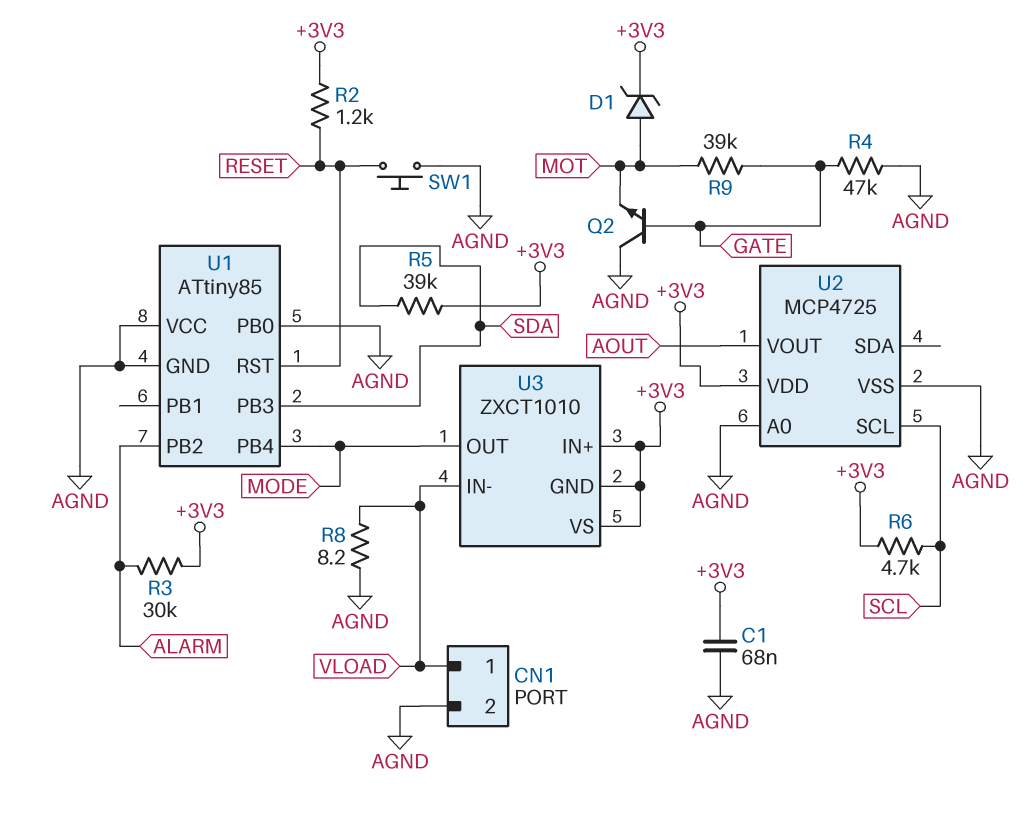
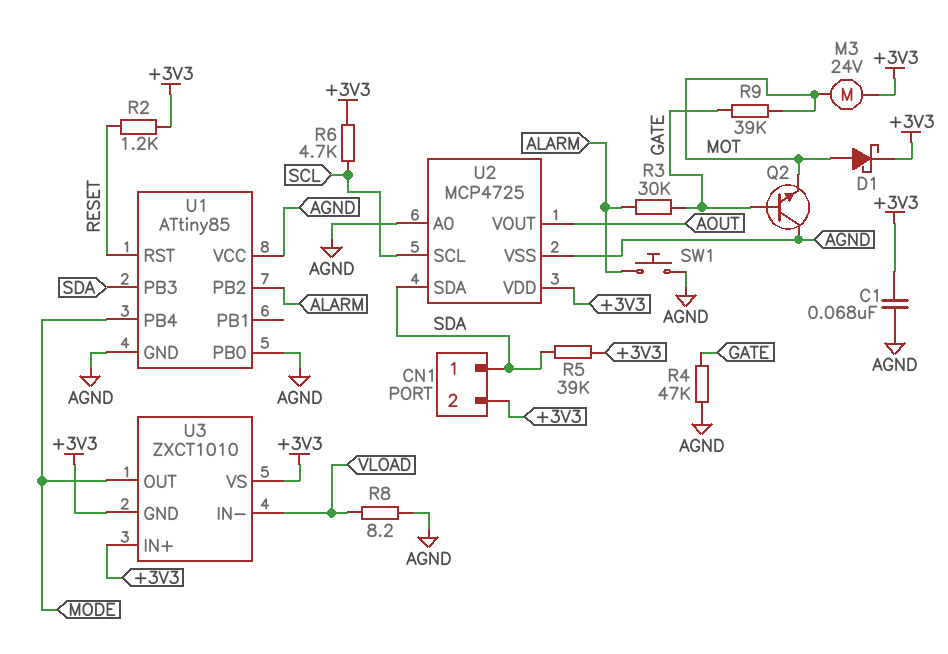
CN1 pin 1: VLOAD -> SDA
CN1 pin 2: AGND -> +3V3
D1: zener (A MOT, K +3V3) -> schottky (A MOT, K +3V3)
M3: none -> motor 24V (+3V3, MOT)
R3: 30k (+3V3, ALARM) -> 30k (ALARM, GATE)
SW1: button (AGND, RESET) -> button (AGND, ALARM)
U2 pin SDA: none -> SDA

